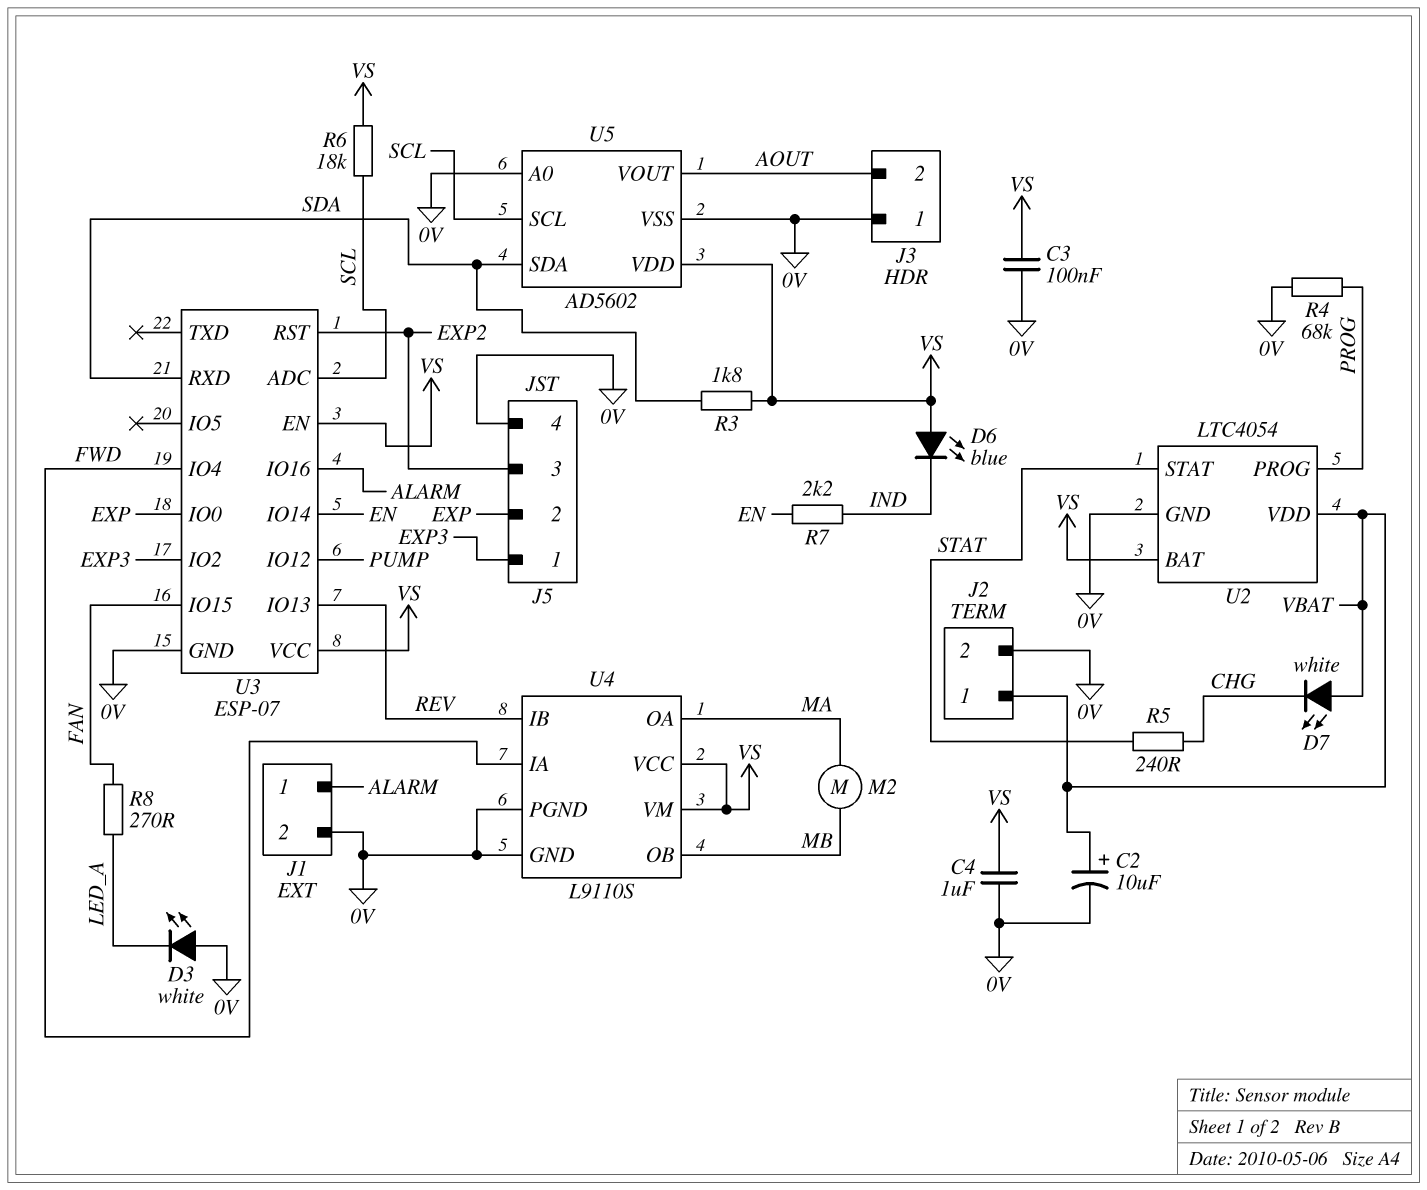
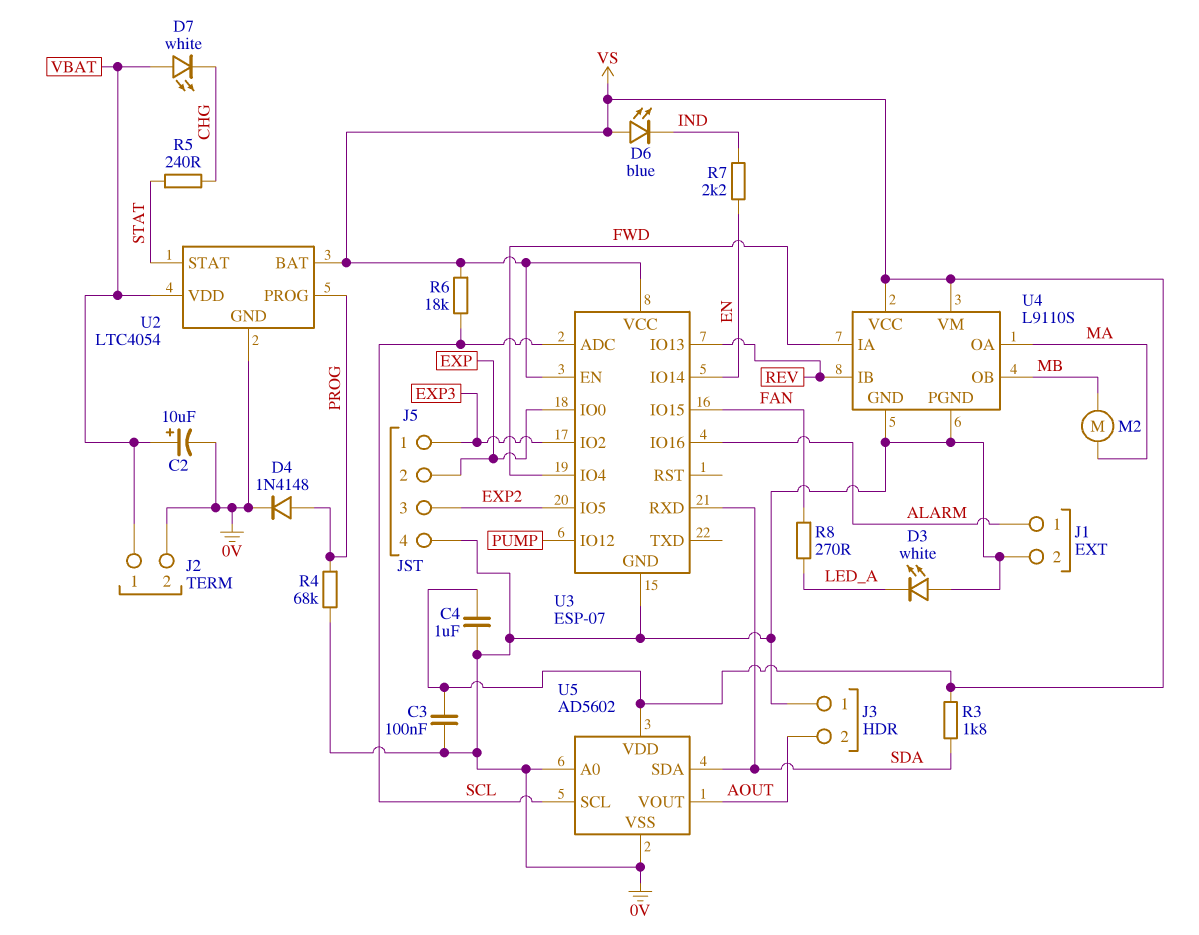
D4: none -> diode 1N4148 (A PROG, K 0V)
U3 pin IO5: none -> EXP2
U3 pin RST: EXP2 -> none

